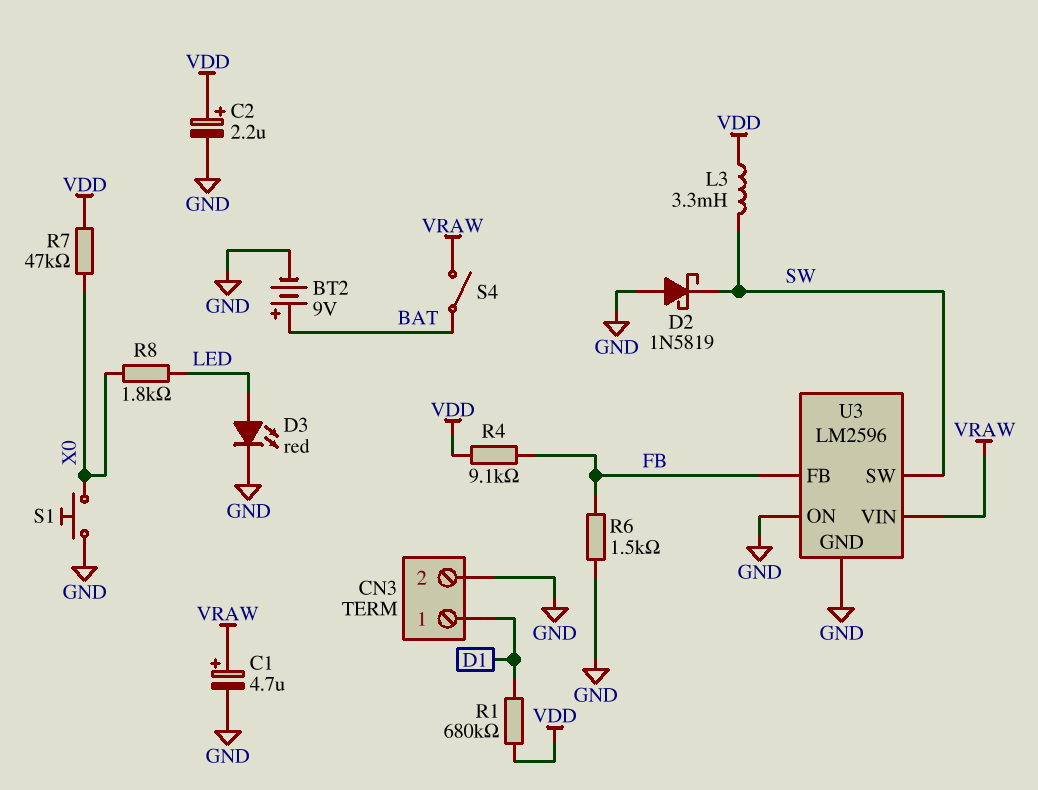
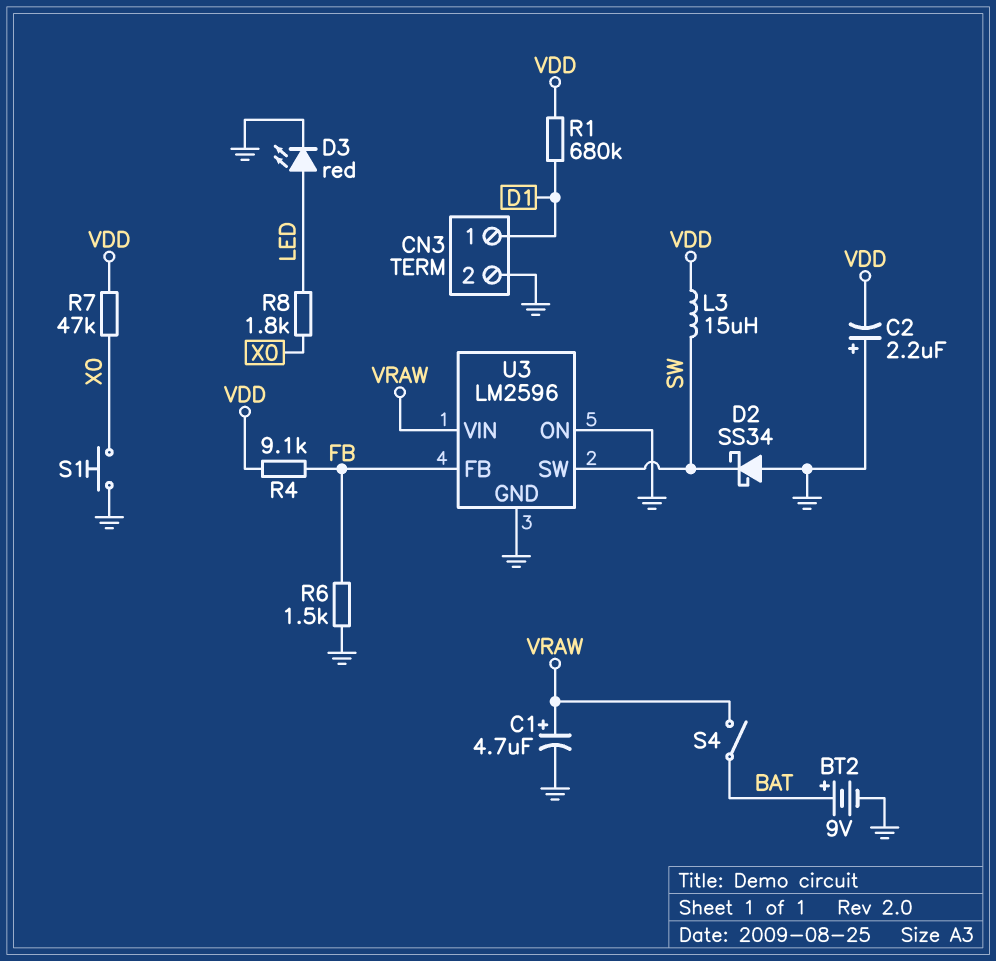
C2: 2.2uF (plus VDD, minus GND) -> 2.2uF (plus GND, minus VDD)
D2: schottky 1N5819 (A GND, K SW) -> schottky SS34 (A GND, K SW)
L3: 3.3mH (SW, VDD) -> 15uH (SW, VDD)

